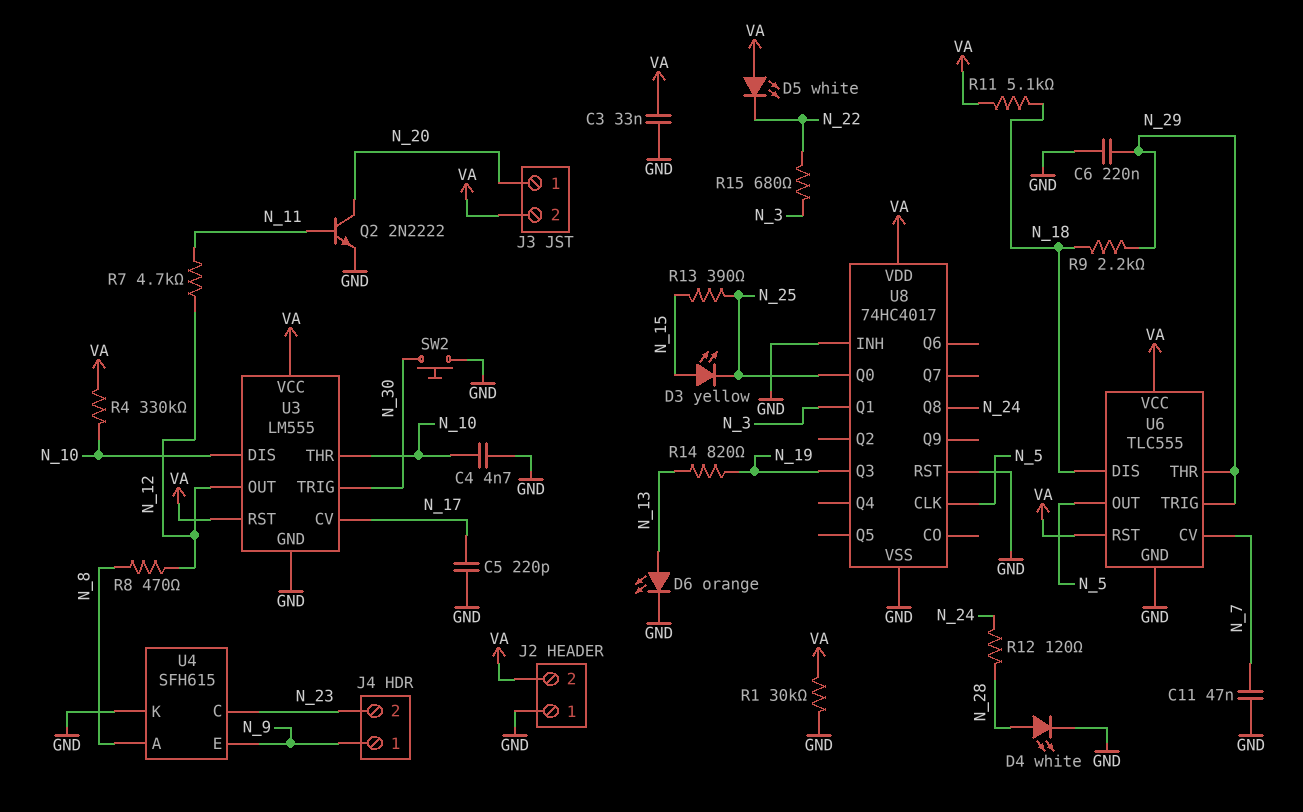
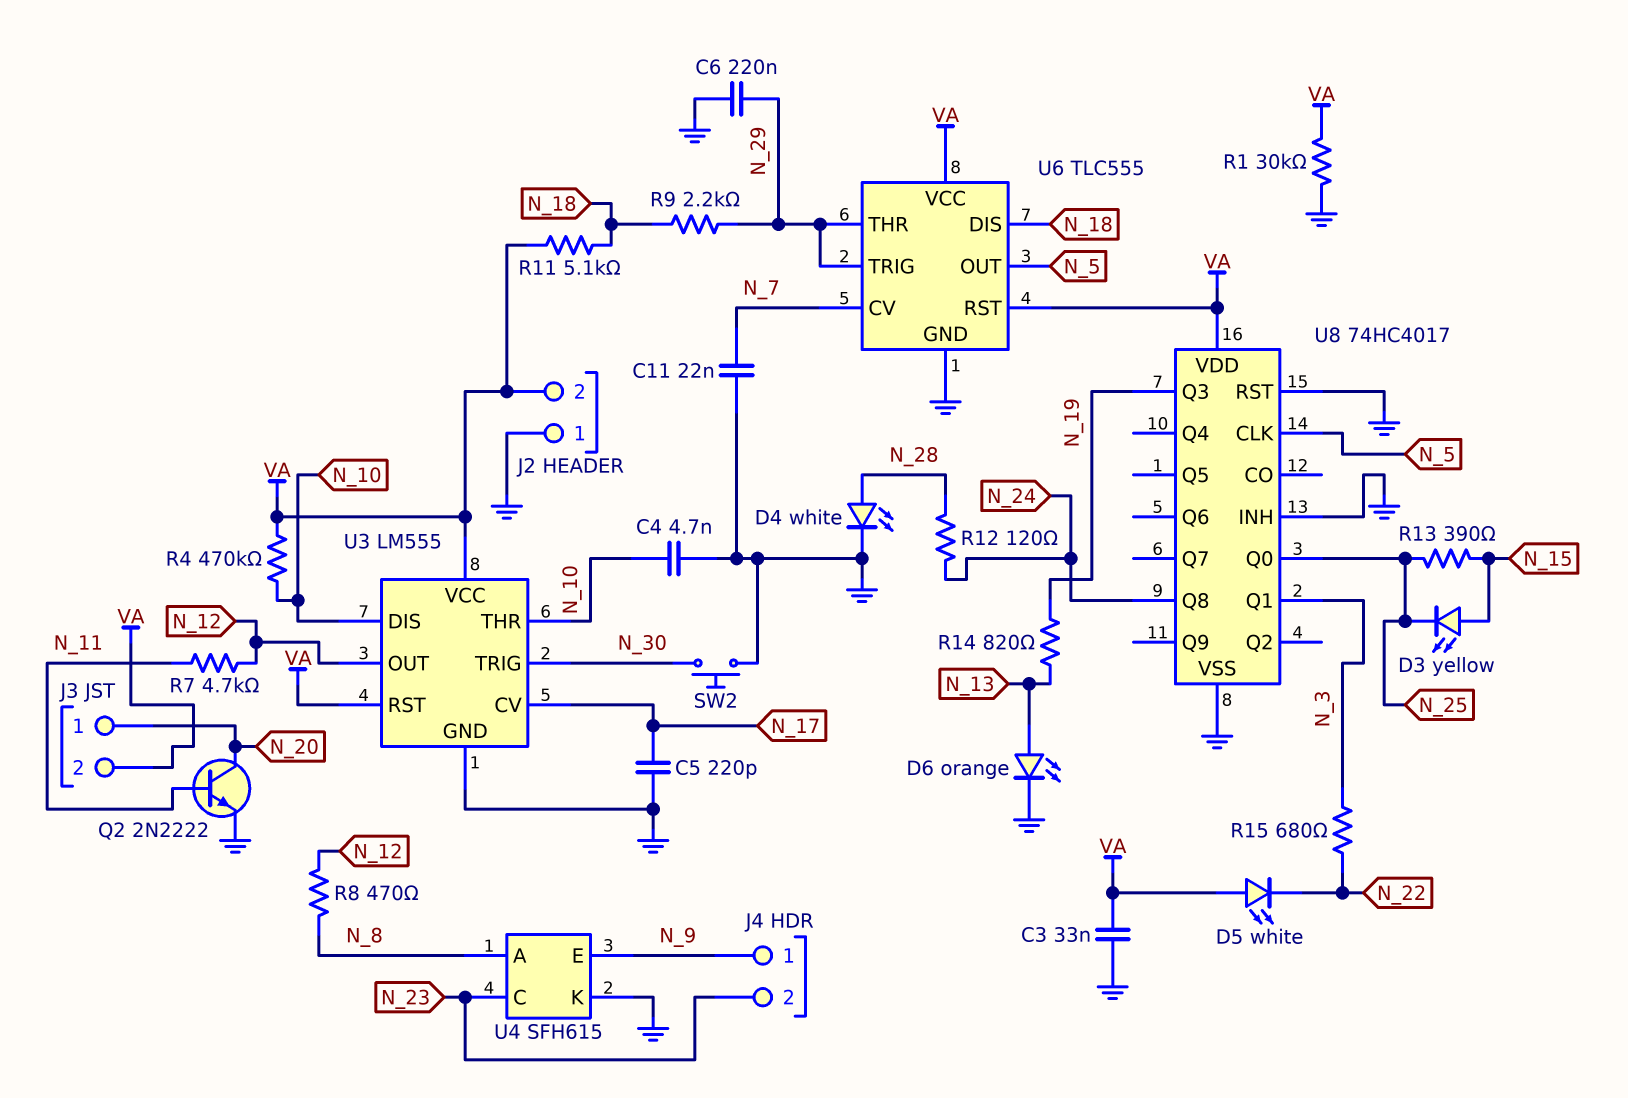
C11: 47nF (GND, N_7) -> 22nF (GND, N_7)
R4: 330k (N_10, VA) -> 470k (N_10, VA)

